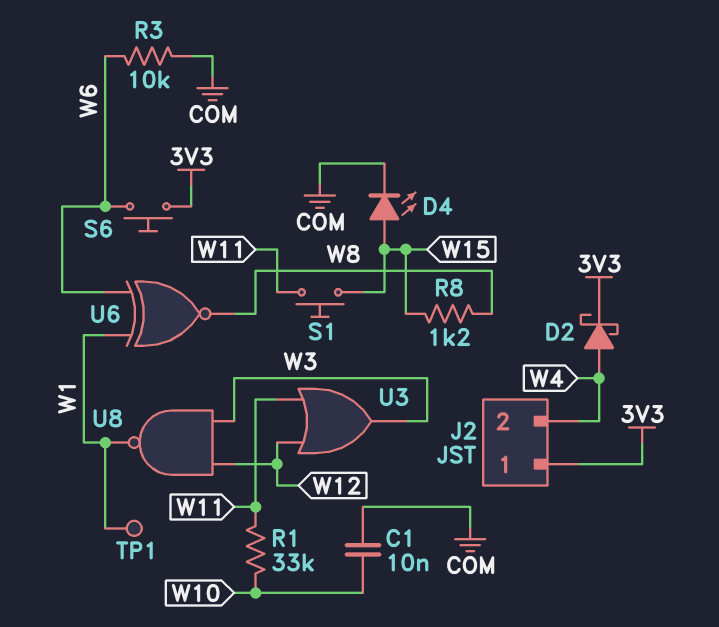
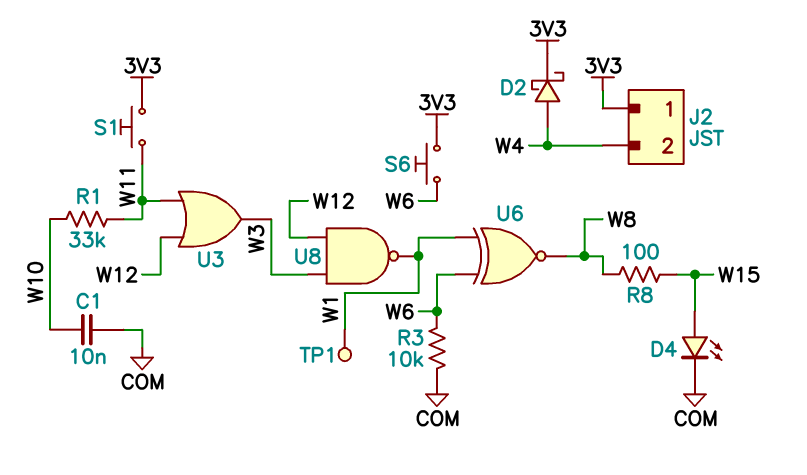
R8: 1.2k (W8, W15) -> 100 (W8, W15)
S1: button (W11, W15) -> button (3V3, W11)

